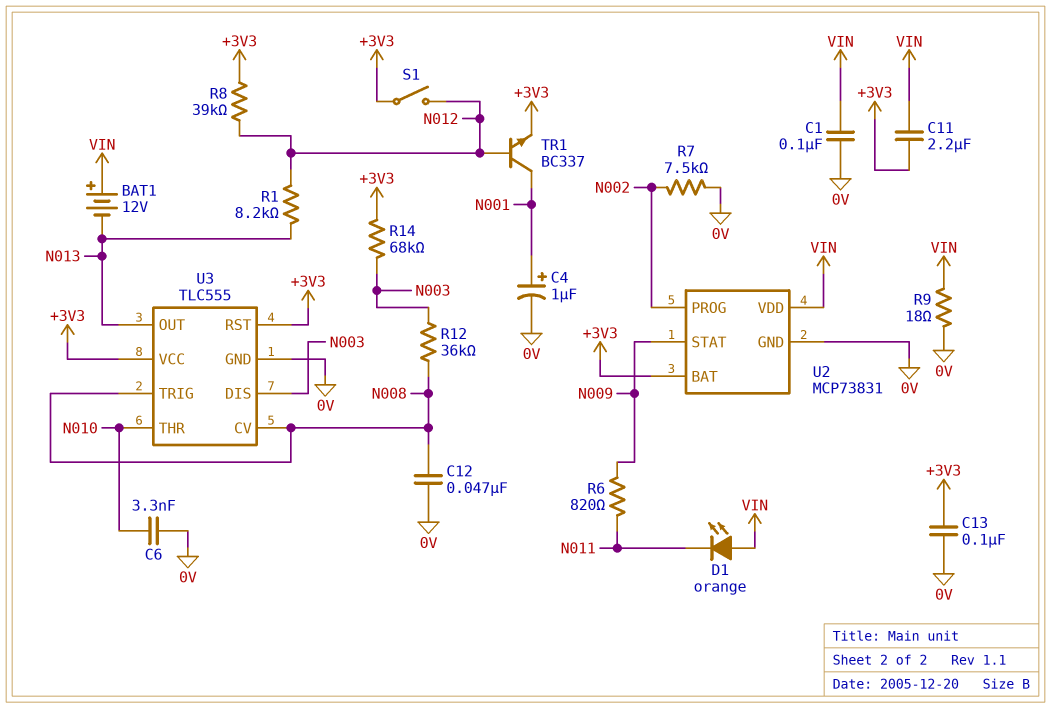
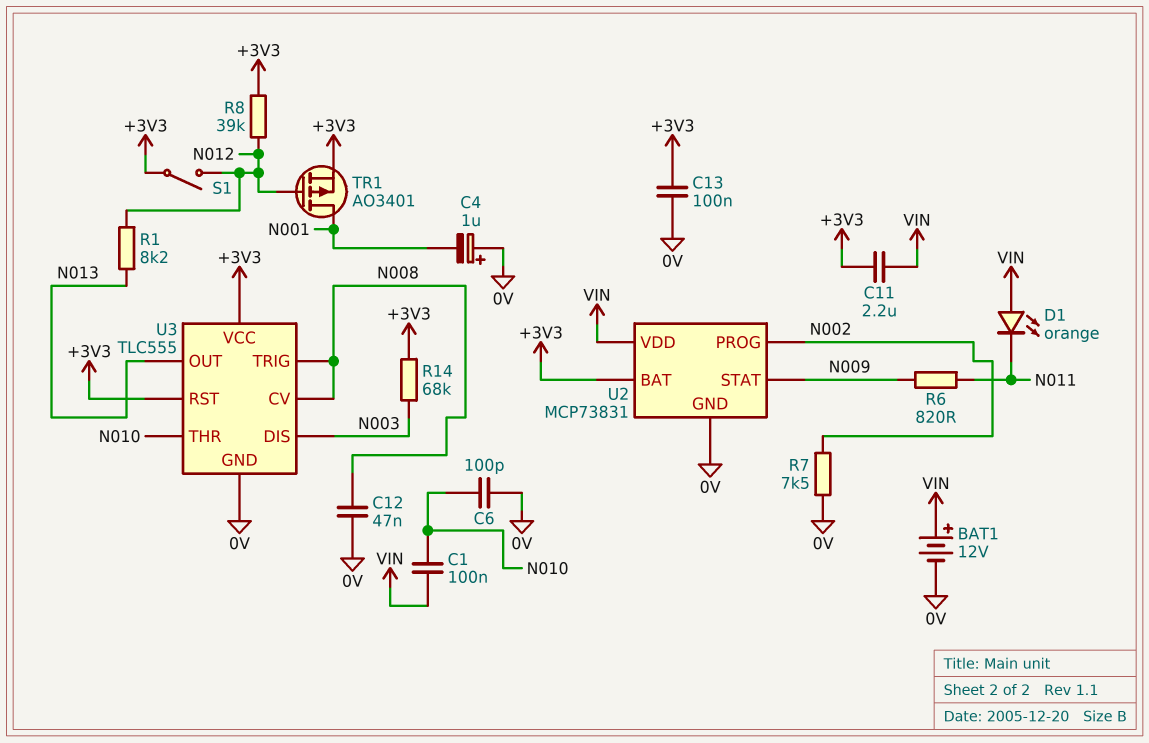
BAT1: 12V (plus VIN, minus N013) -> 12V (plus VIN, minus 0V)
C1: 100nF (0V, VIN) -> 100nF (N010, VIN)
C4: 1uF (plus N001, minus 0V) -> 1uF (plus 0V, minus N001)
C6: 3.3nF (0V, N010) -> 100pF (0V, N010)
R9: 18 (0V, VIN) -> none
R12: 36k (N003, N008) -> none
TR1: NPN BC337 (B N012, C N001, E +3V3) -> PMOS AO3401 (G N012, D N001, S +3V3)

